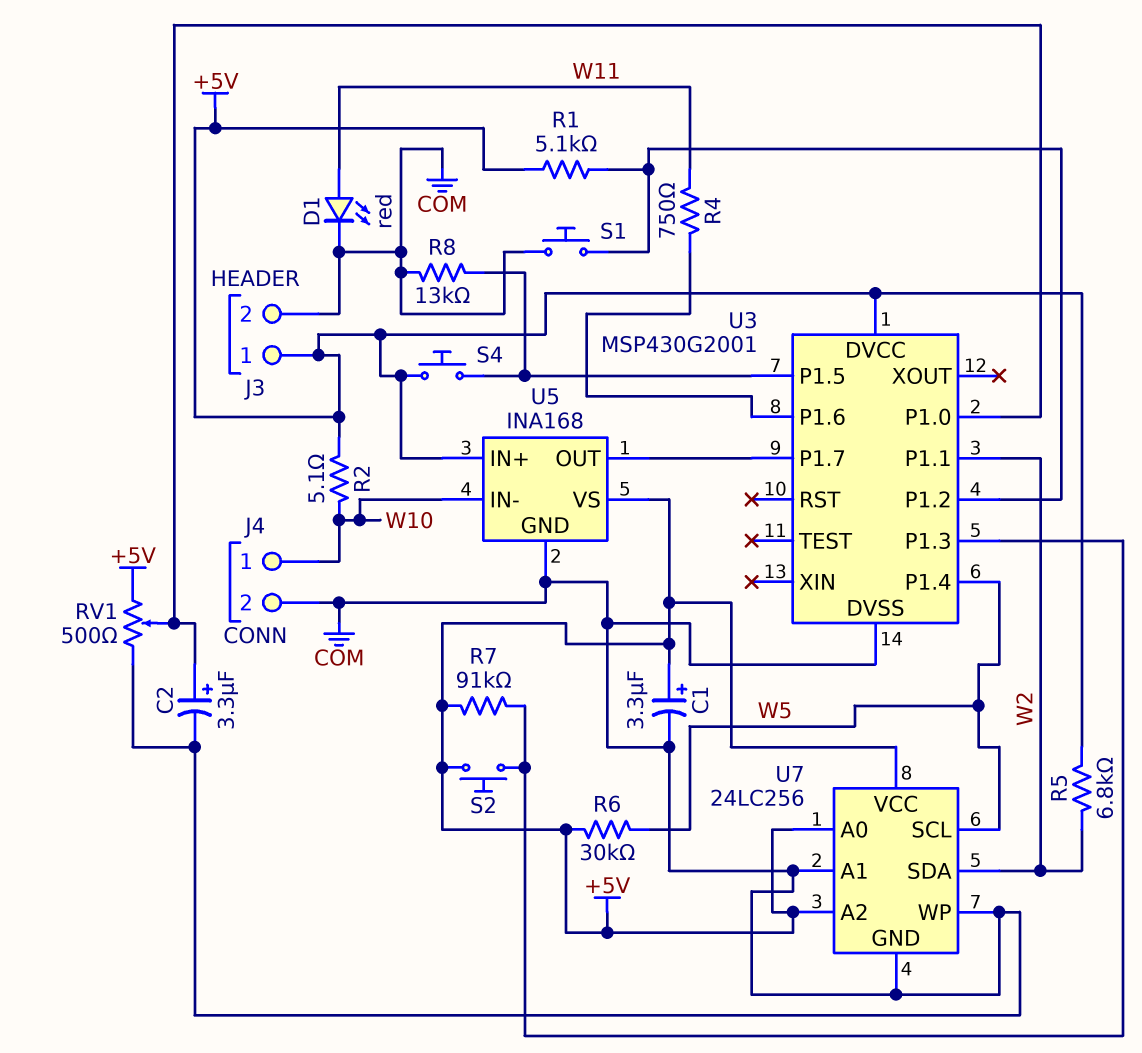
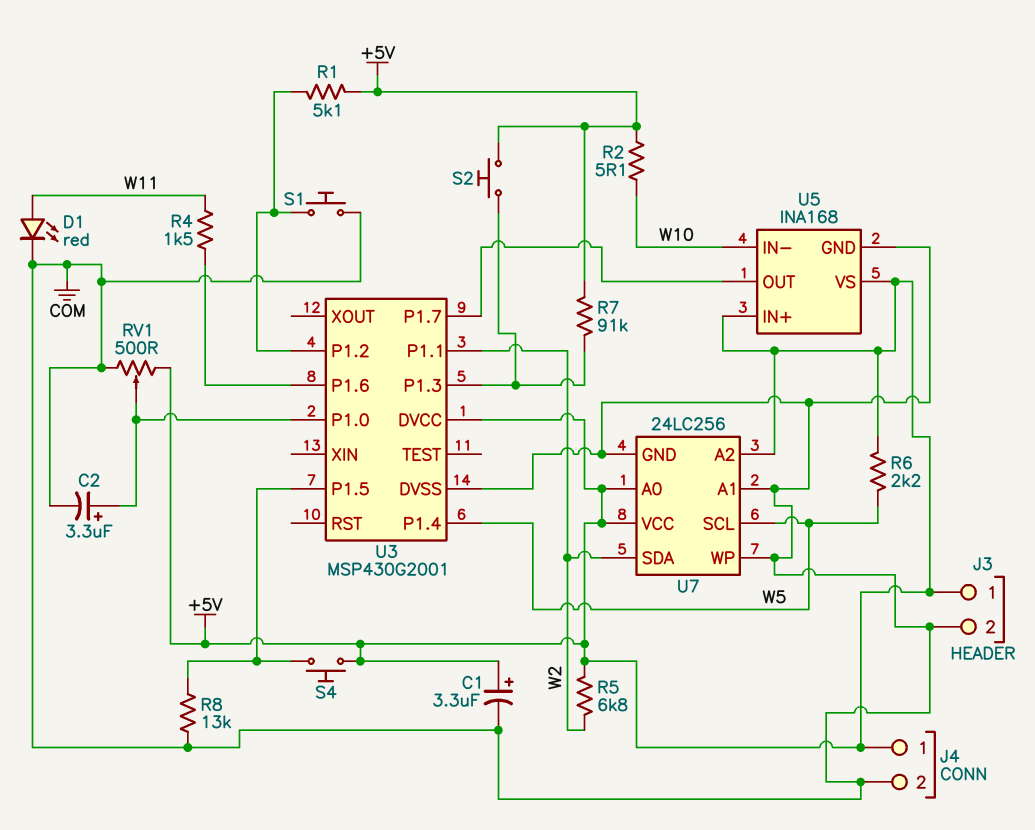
J4 pin 1: W10 -> +5V
R4: 750 (U3/P1.6, W11) -> 1.5k (U3/P1.6, W11)
R6: 30k (+5V, W5) -> 2.2k (+5V, W5)

